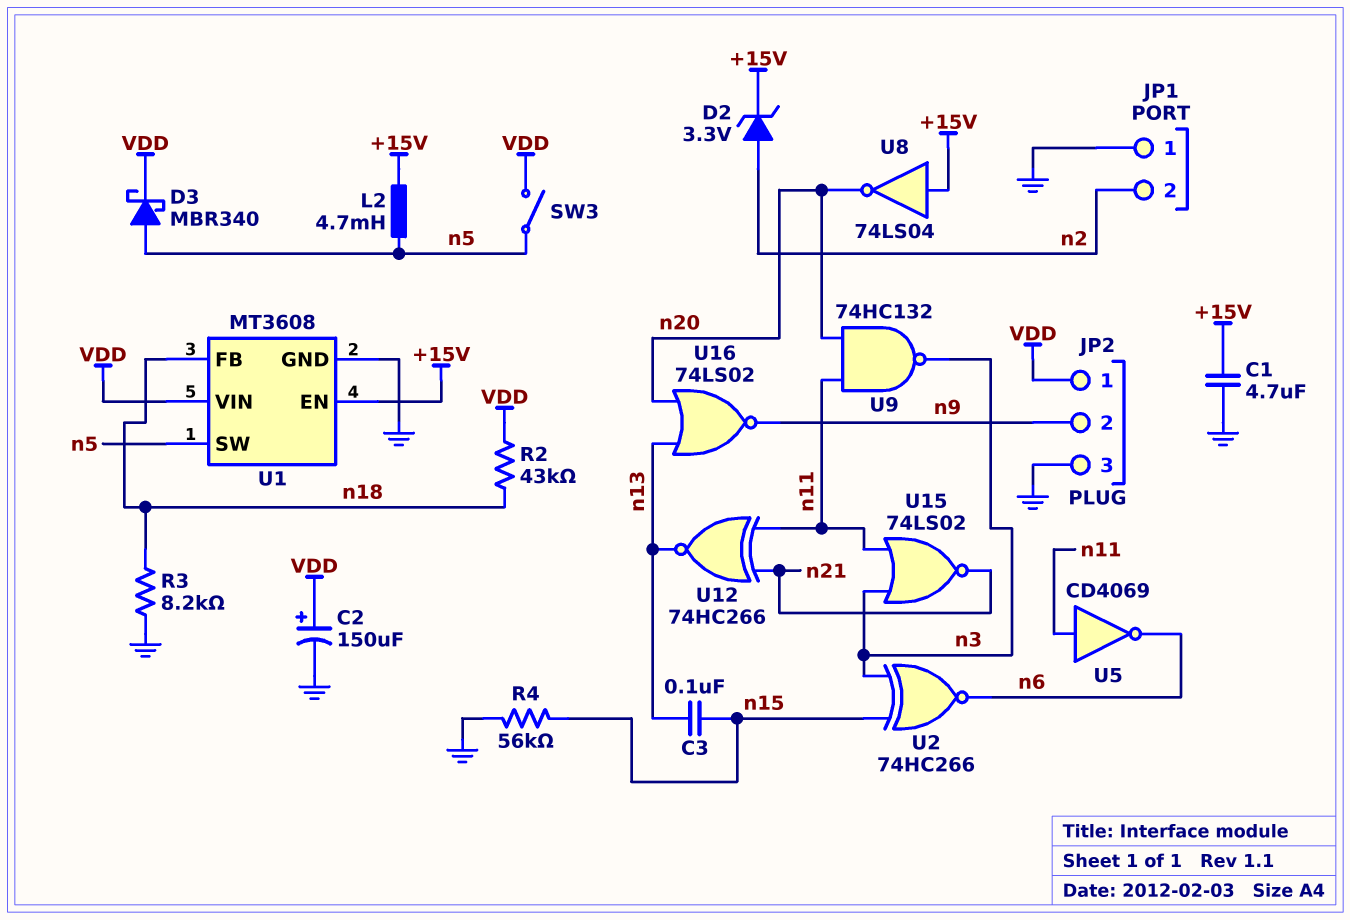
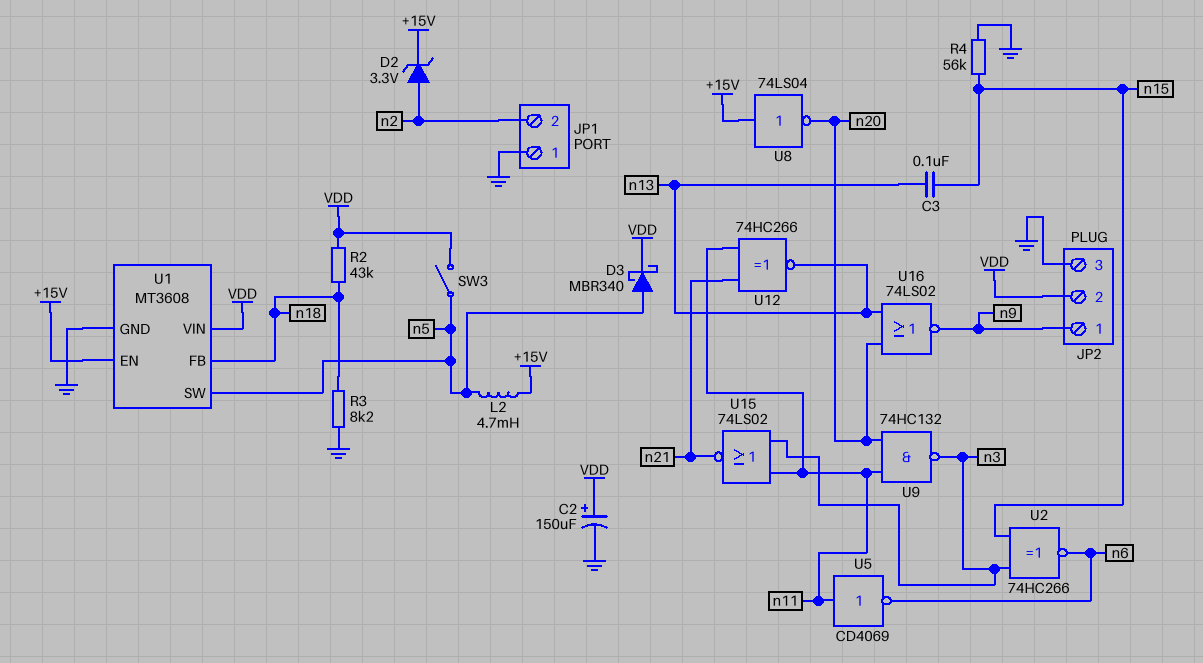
C1: 4.7uF (+15V, GND) -> none
JP2 pin 1: VDD -> n9
JP2 pin 2: n9 -> VDD

